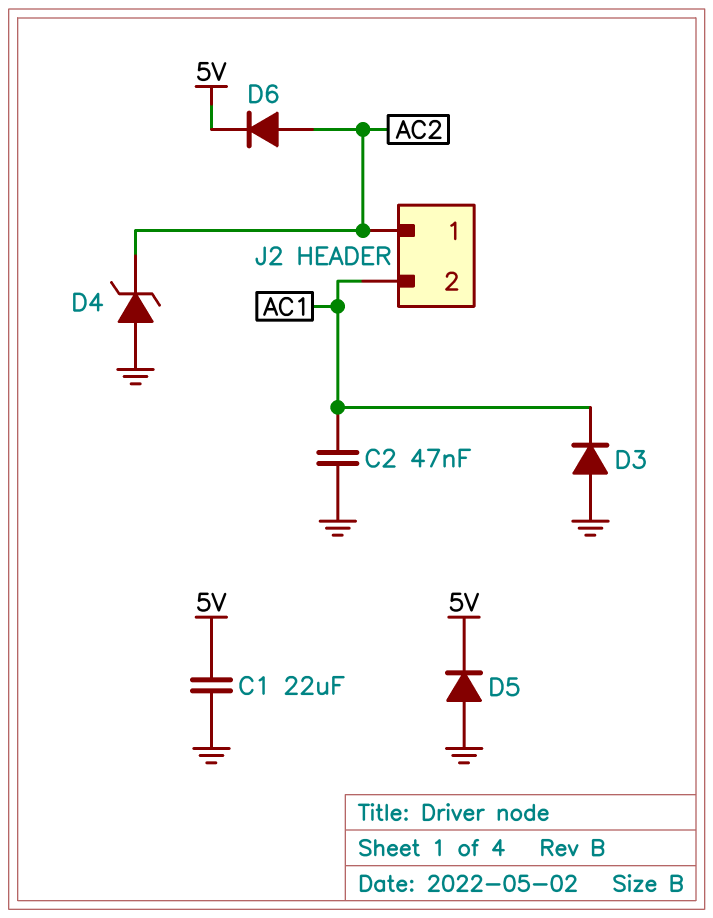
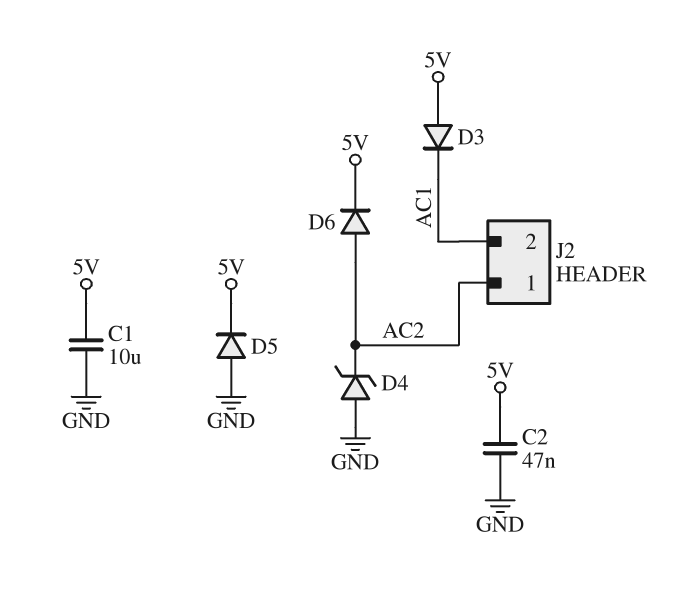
C1: 22uF (5V, GND) -> 10uF (5V, GND)
C2: 47nF (AC1, GND) -> 47nF (5V, GND)
D3: diode (A GND, K AC1) -> diode (A 5V, K AC1)

